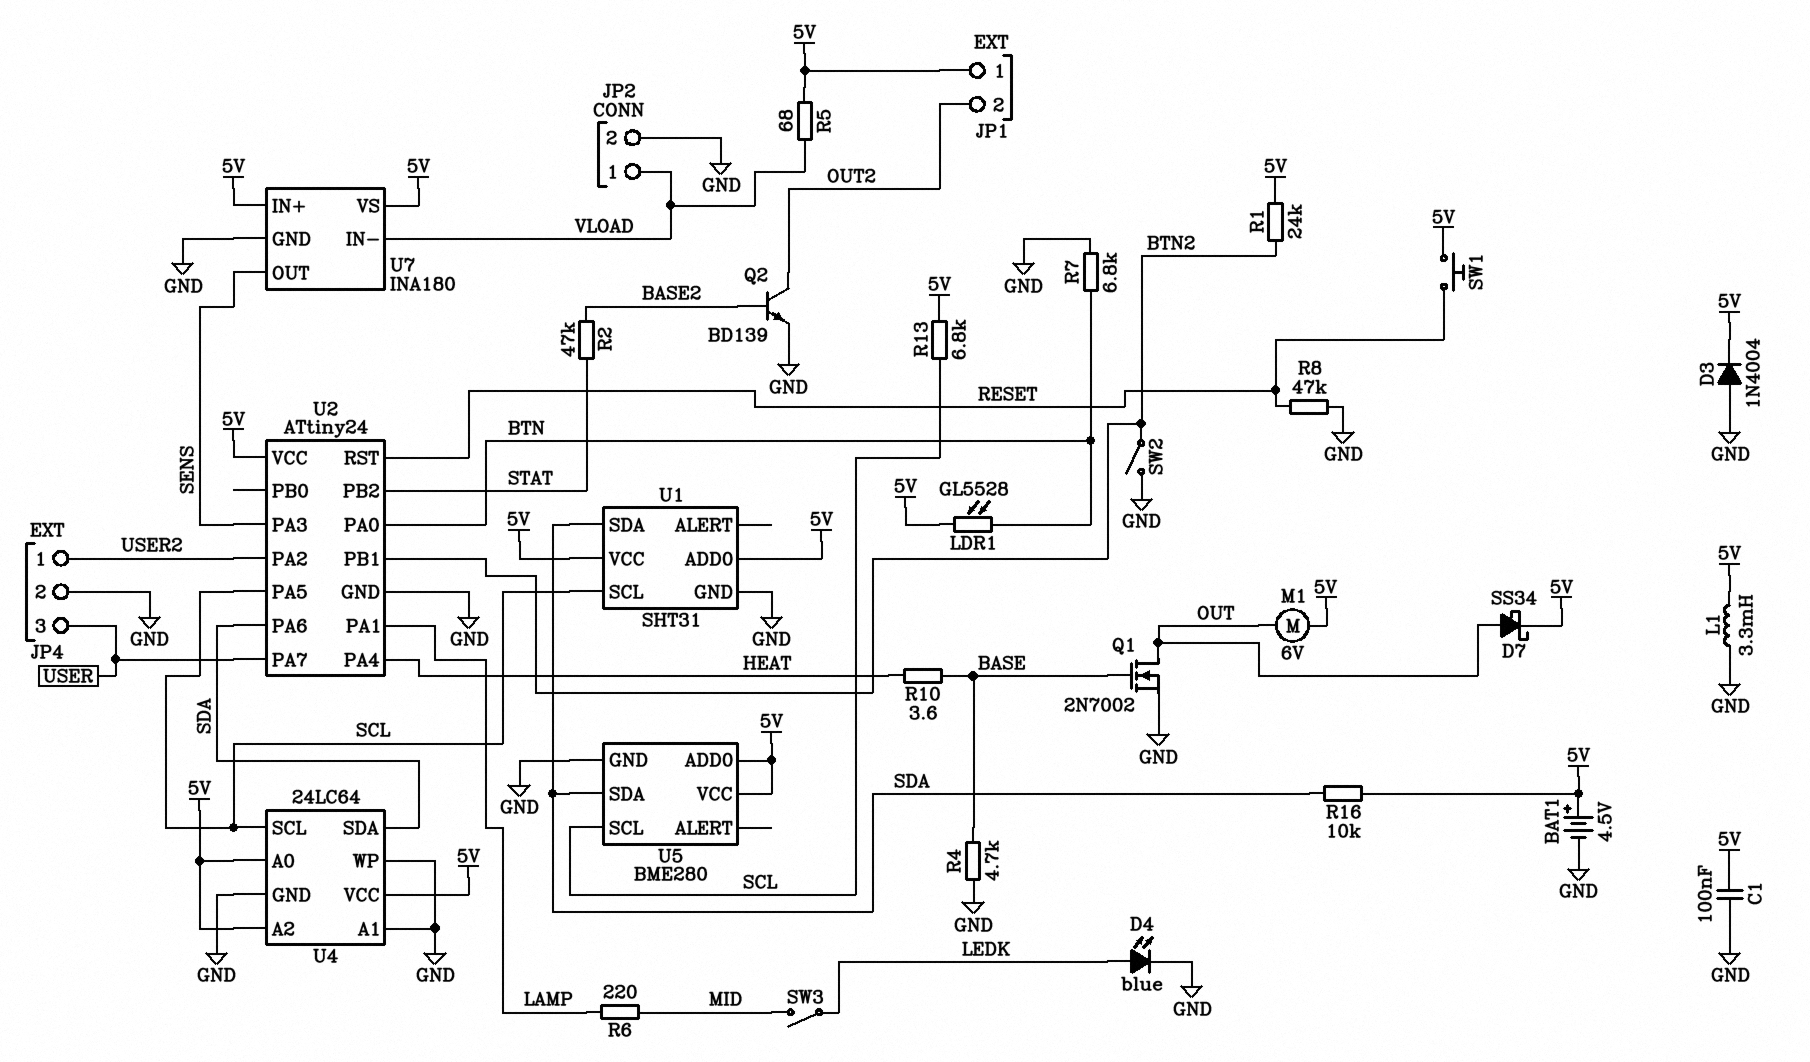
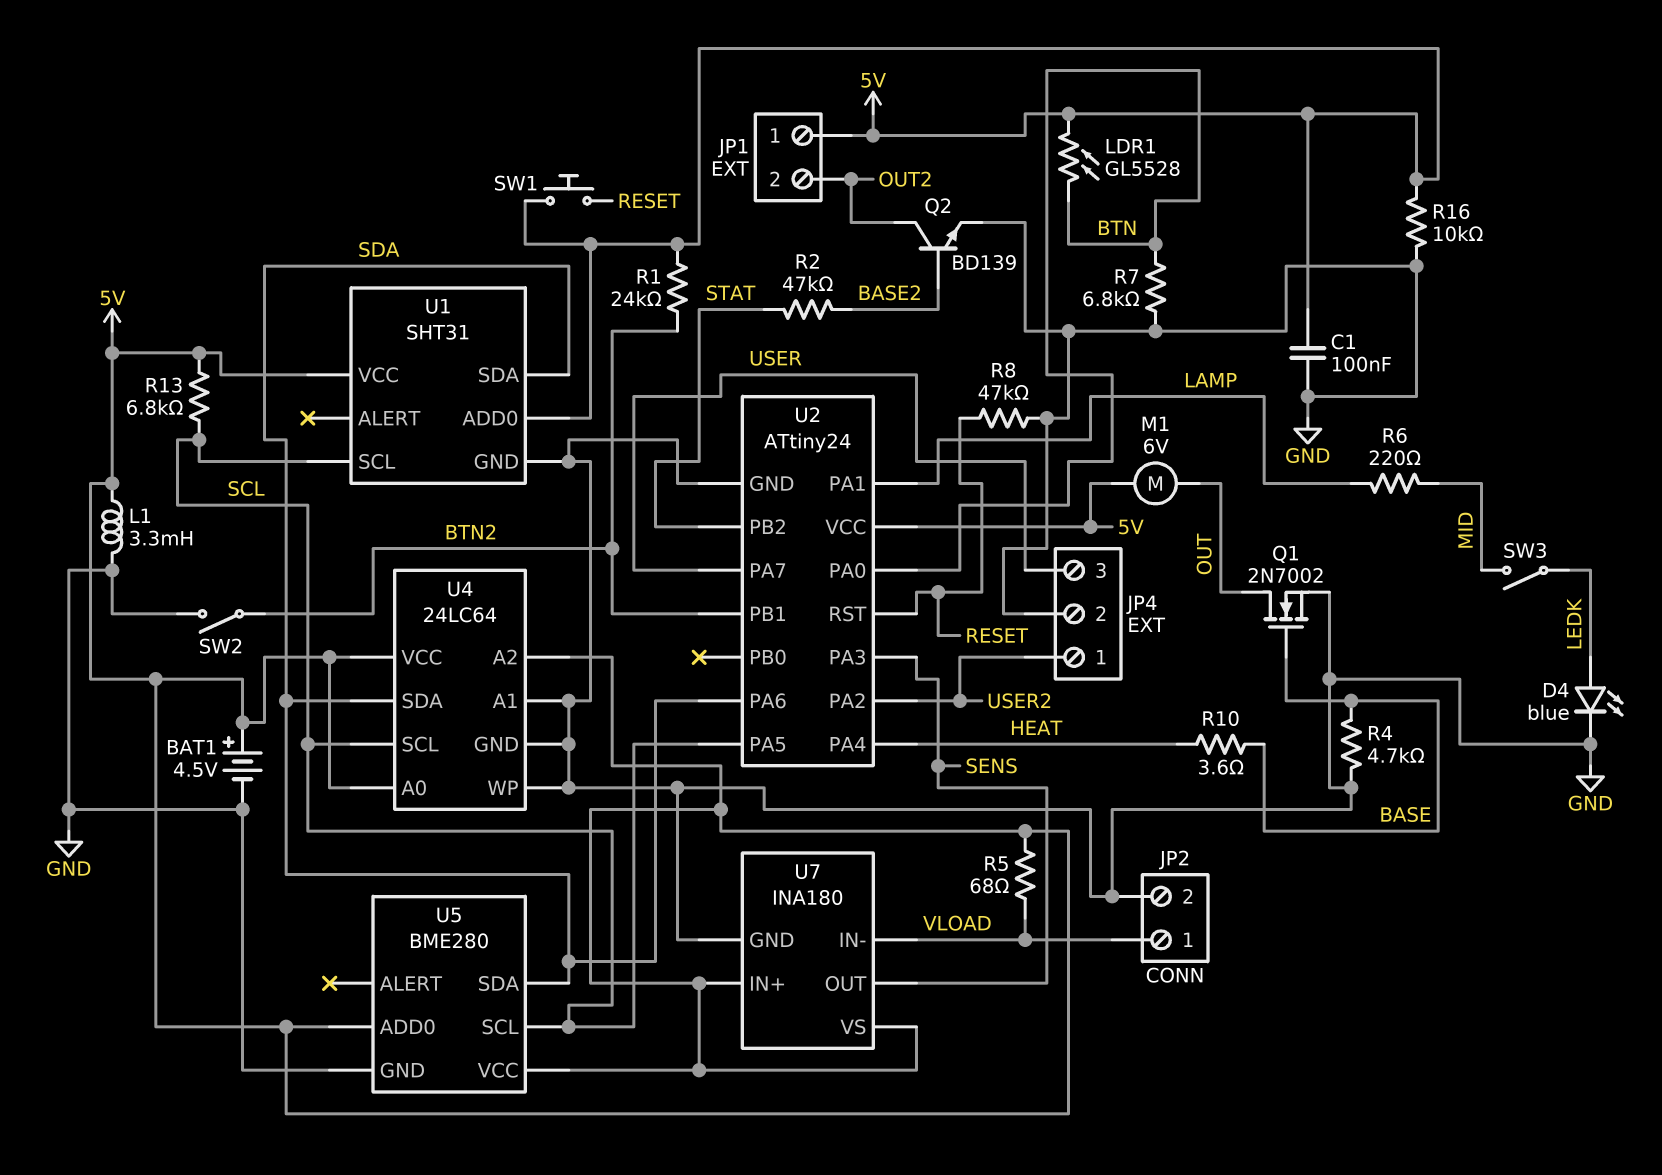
D3: diode 1N4004 (A GND, K 5V) -> none
D7: schottky SS34 (A OUT, K 5V) -> none
R16: 10k (5V, SDA) -> 10k (5V, GND)

